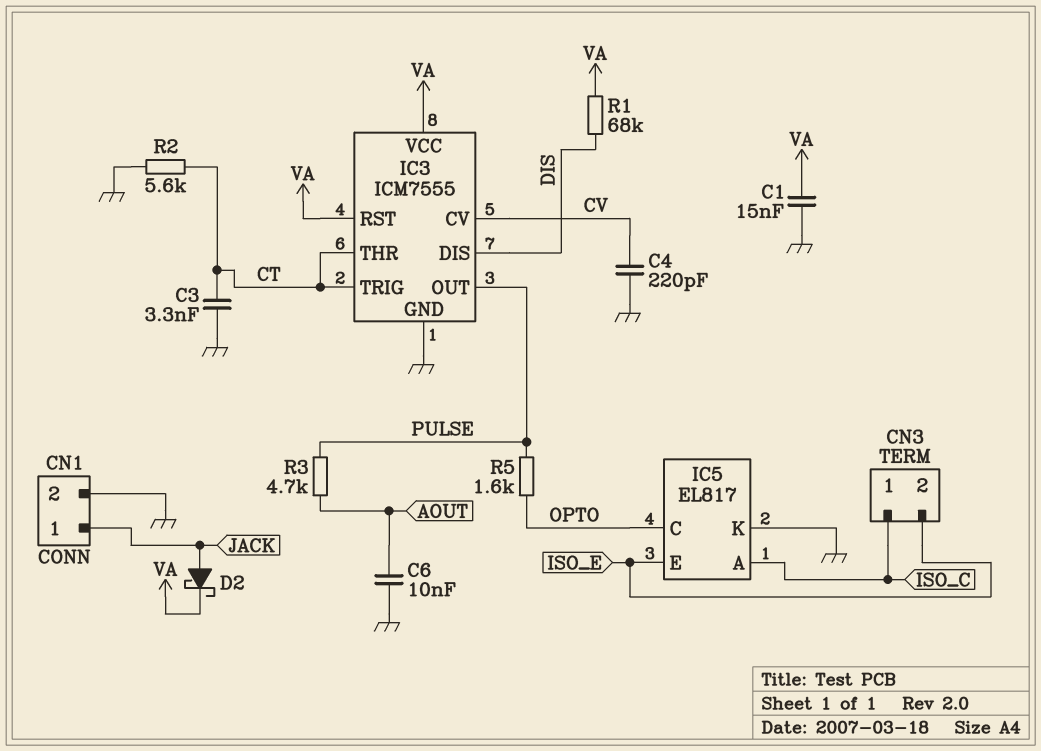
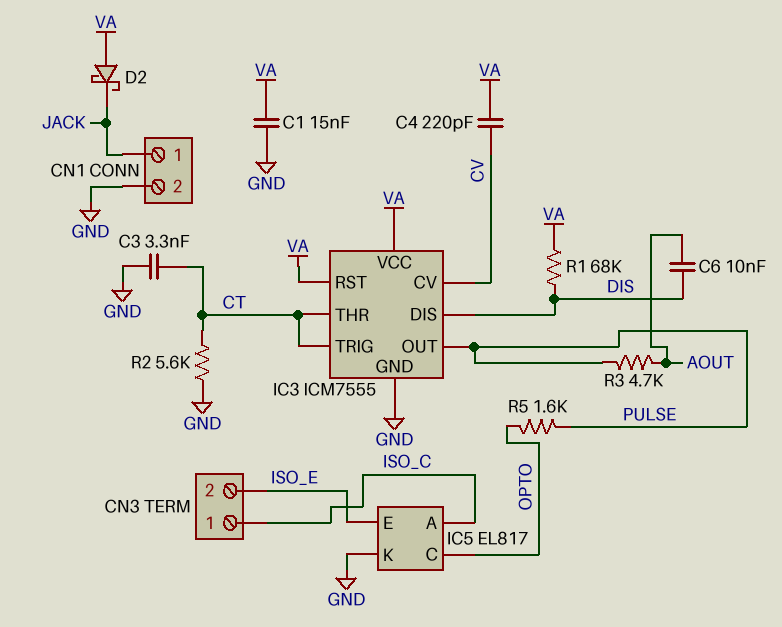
C4: 220pF (CV, GND) -> 220pF (CV, VA)
C6: 10nF (AOUT, GND) -> 10nF (AOUT, DIS)
D2: schottky (A JACK, K VA) -> schottky (A VA, K JACK)

